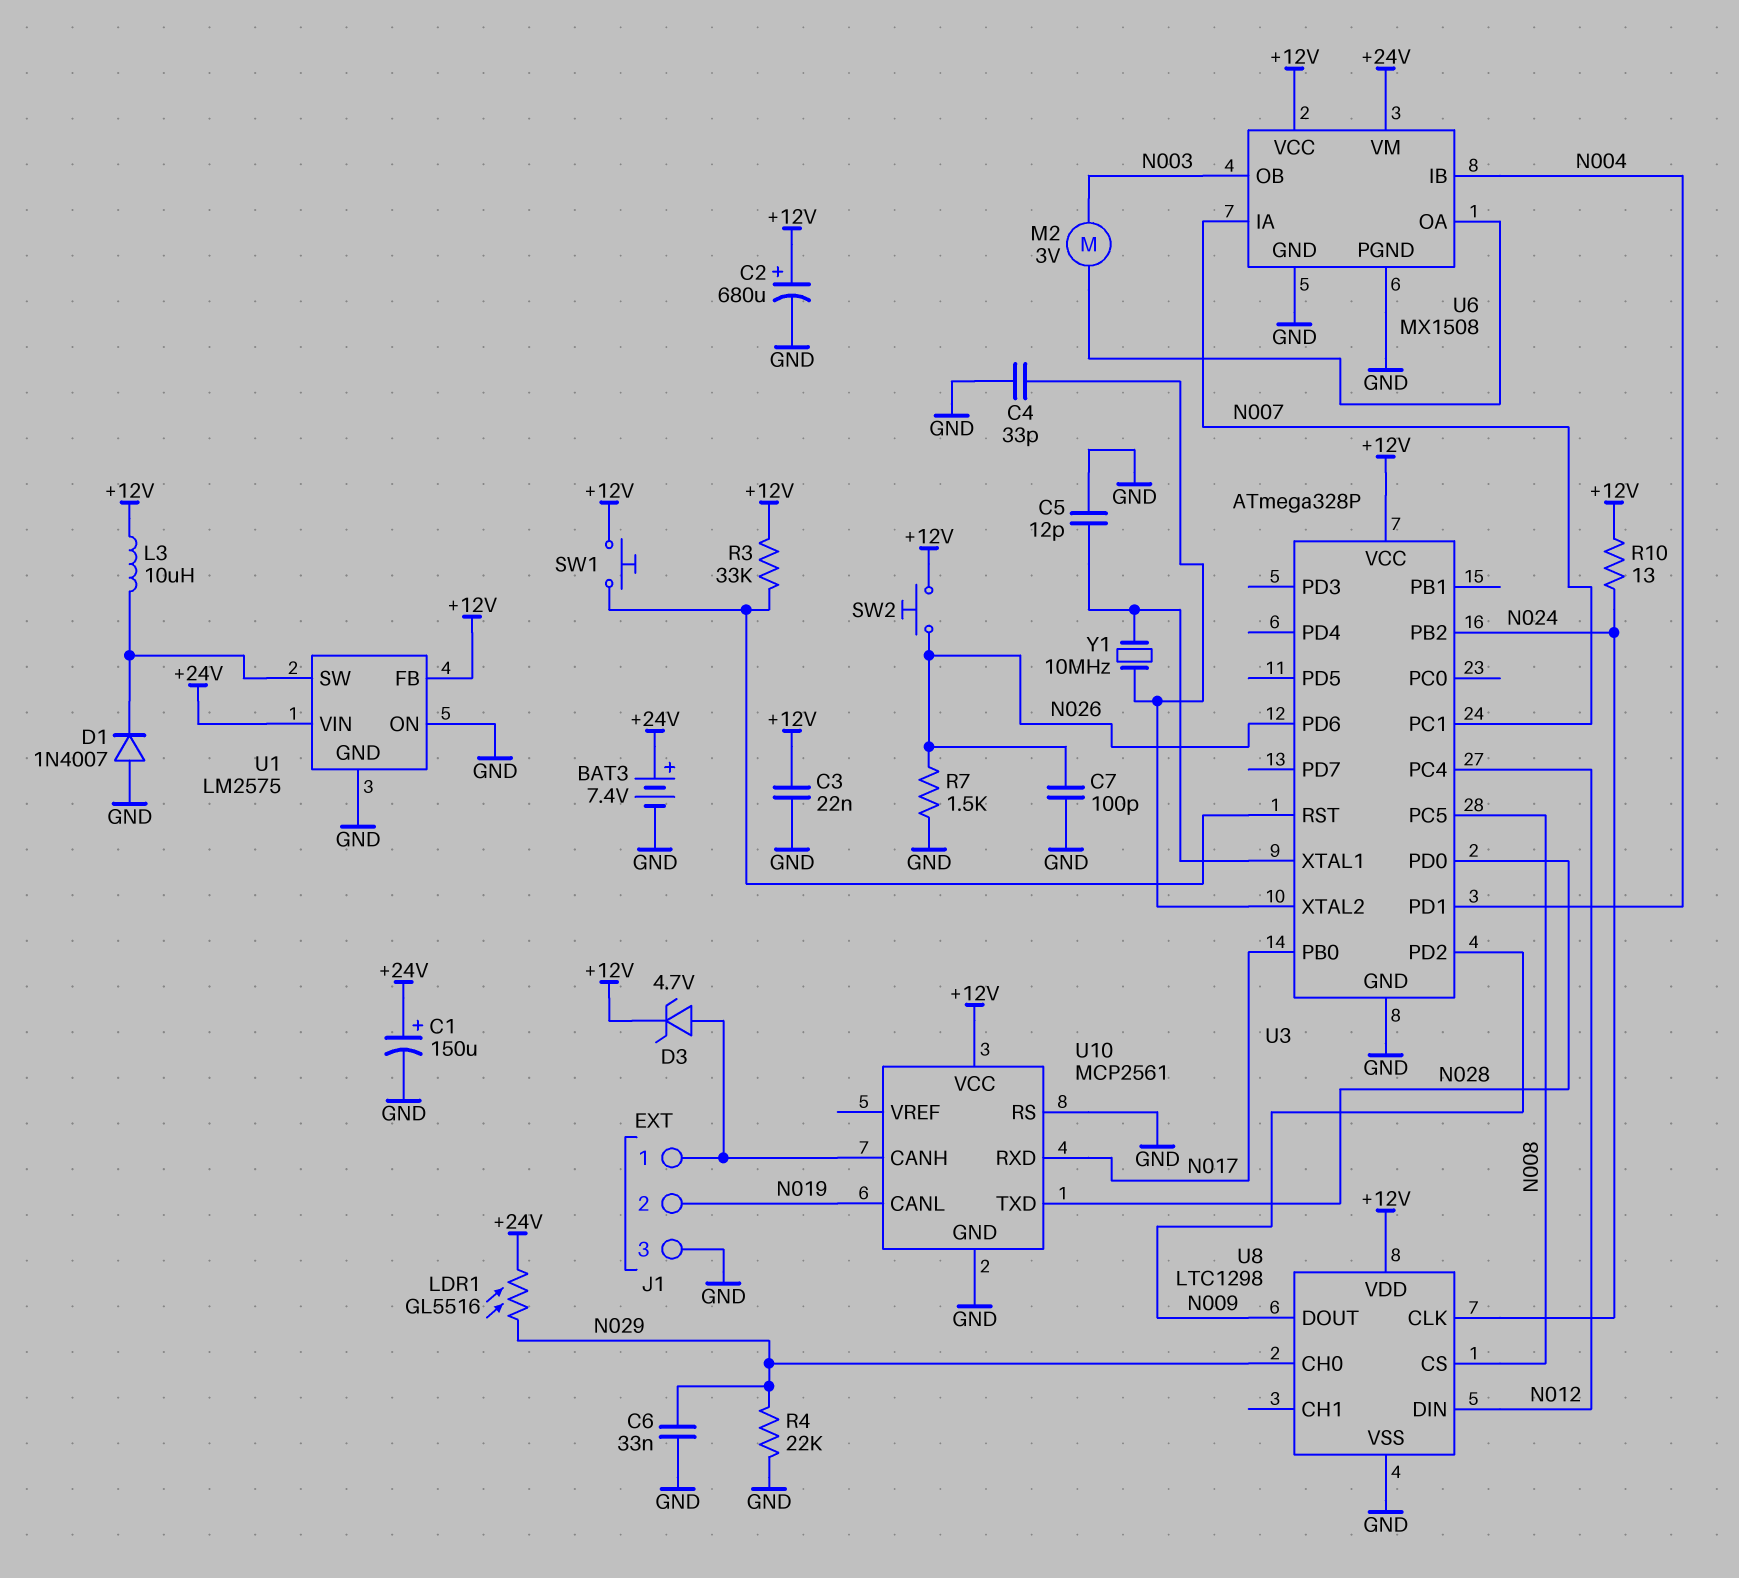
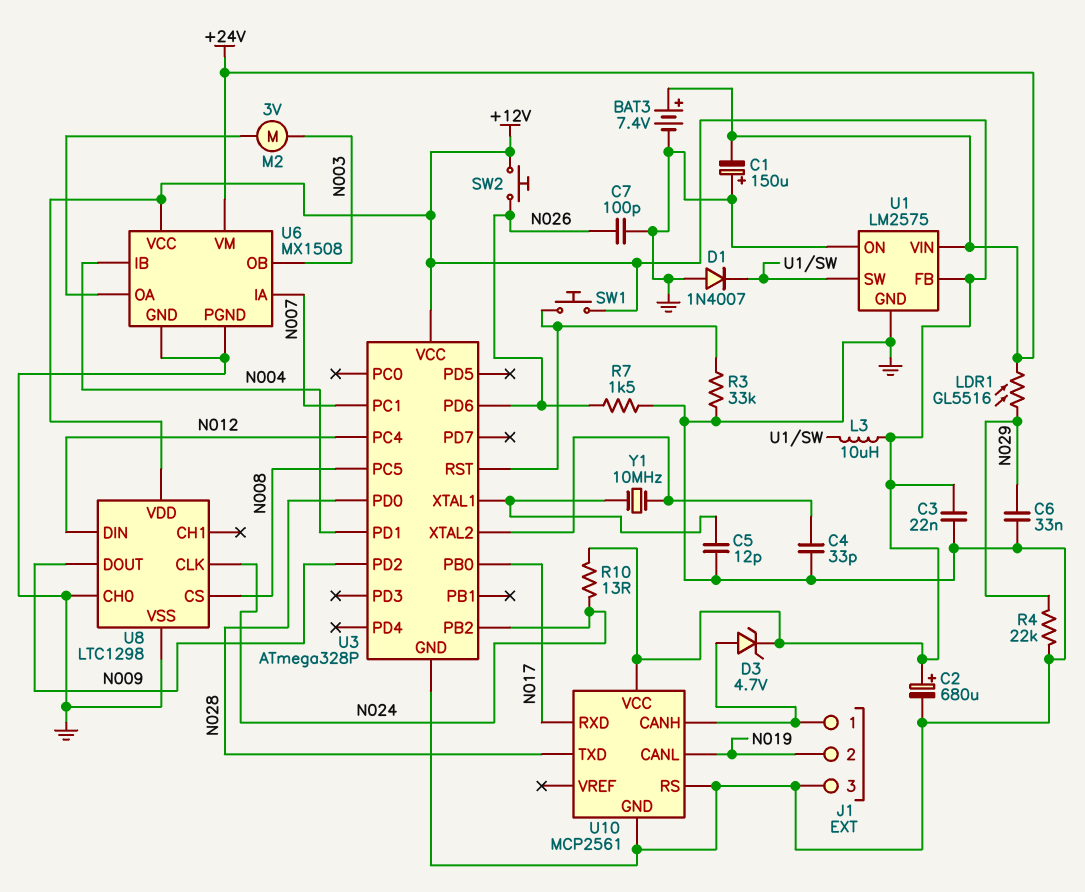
C1: 150uF (plus +24V, minus GND) -> 150uF (plus GND, minus +24V)
R3: 33k (+12V, U3/RST) -> 33k (GND, U3/RST)
U8 pin CH0: N029 -> GND

